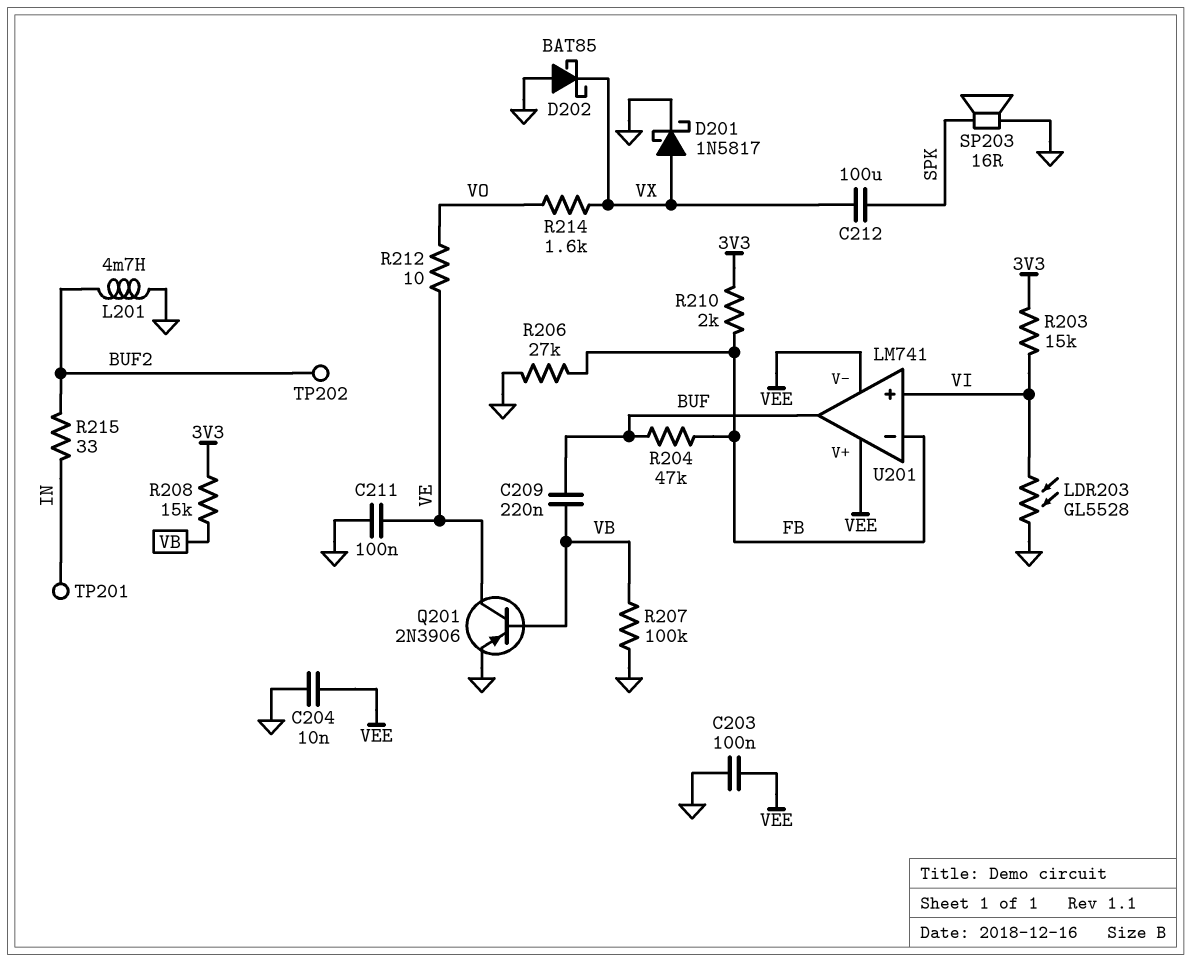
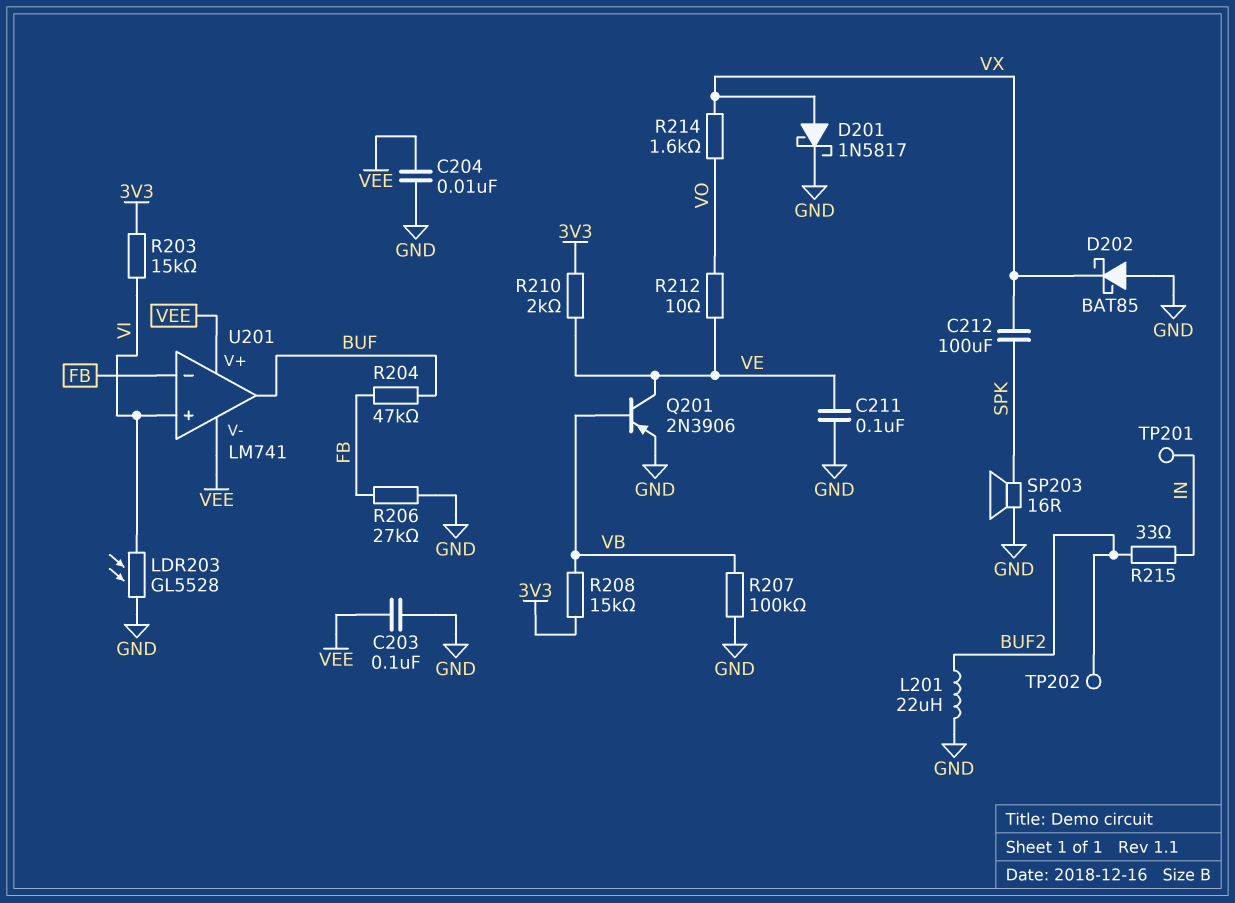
C209: 220nF (BUF, VB) -> none
L201: 4.7mH (BUF2, GND) -> 22uH (BUF2, GND)
R210: 2k (3V3, FB) -> 2k (3V3, VE)

